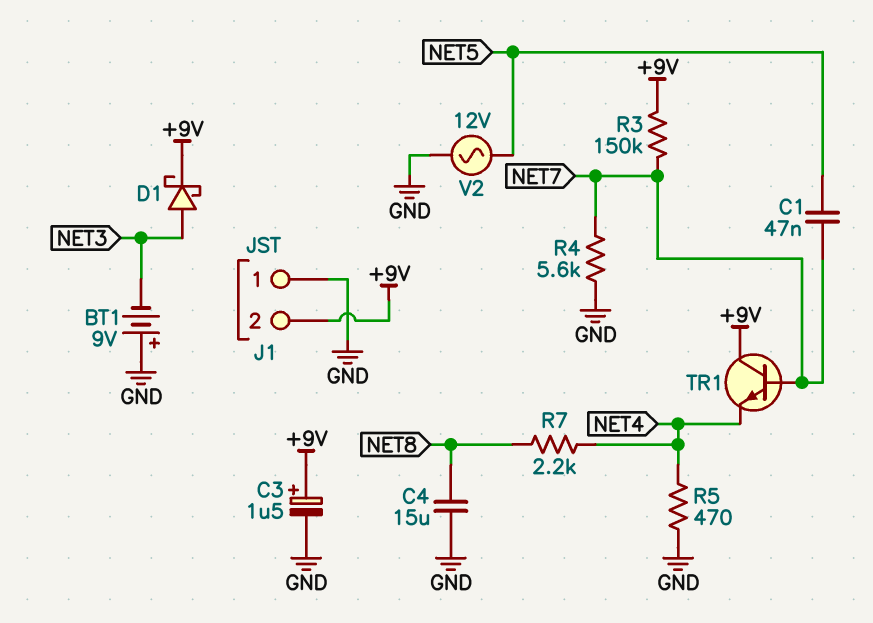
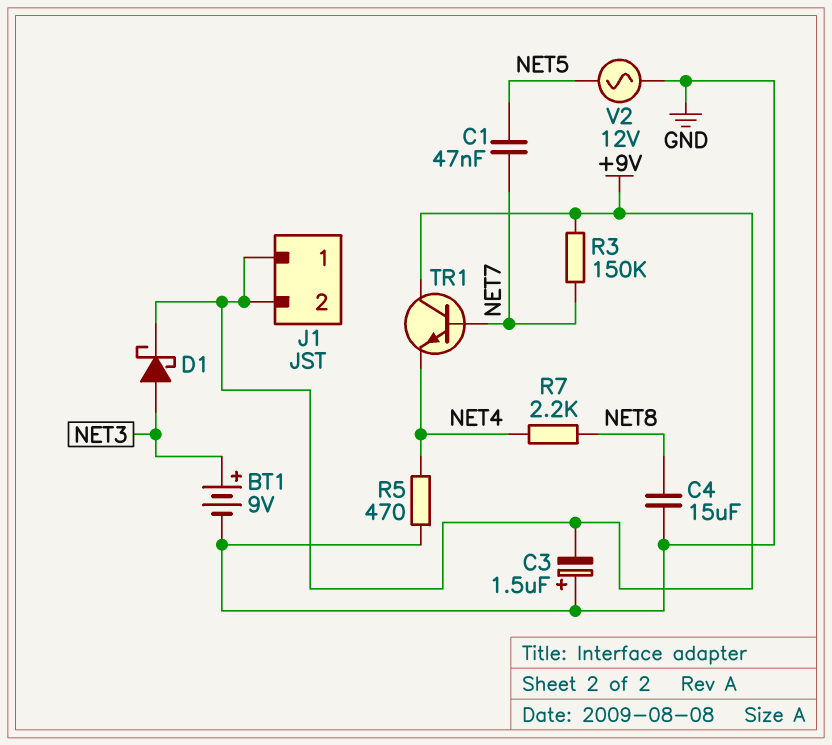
BT1: 9V (plus GND, minus NET3) -> 9V (plus NET3, minus GND)
C3: 1.5uF (plus +9V, minus GND) -> 1.5uF (plus GND, minus +9V)
J1 pin 1: GND -> +9V
R4: 5.6k (GND, NET7) -> none

